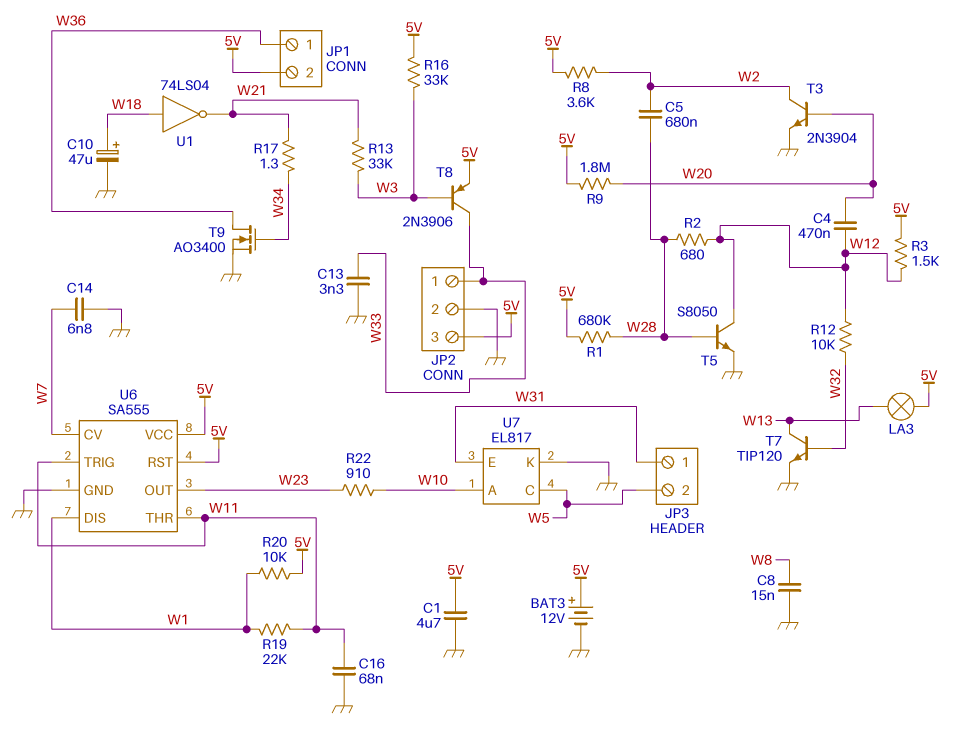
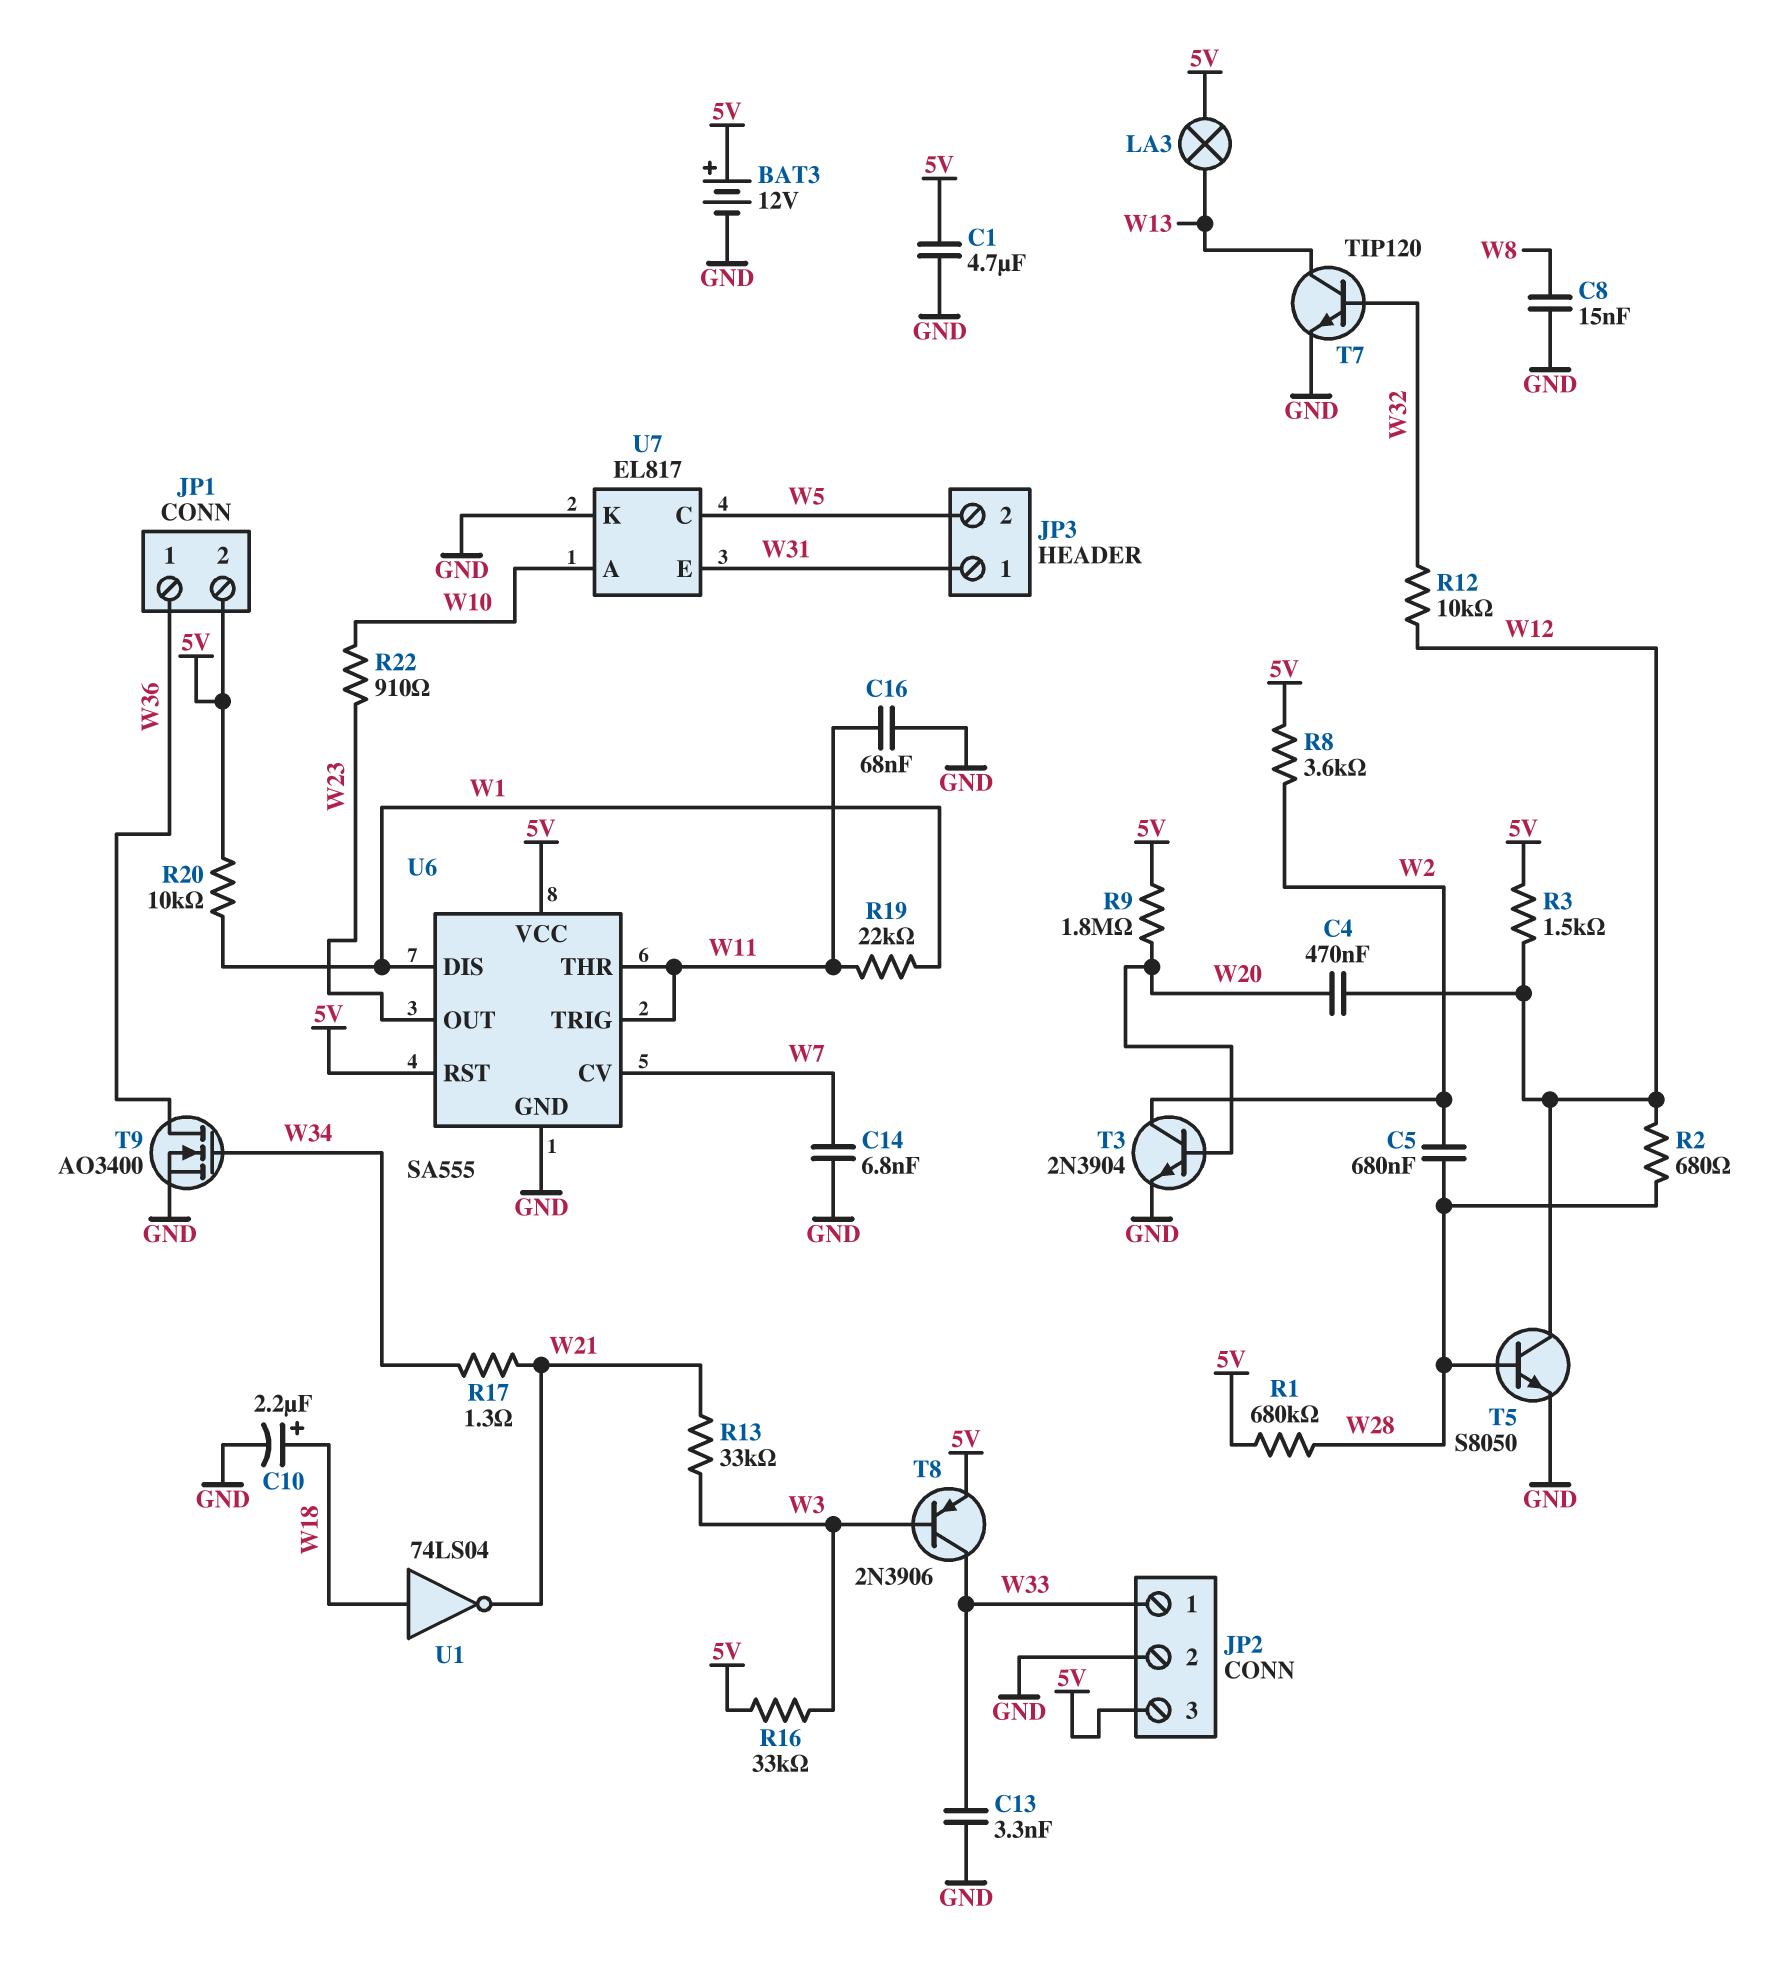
C10: 47uF (plus W18, minus GND) -> 2.2uF (plus W18, minus GND)

